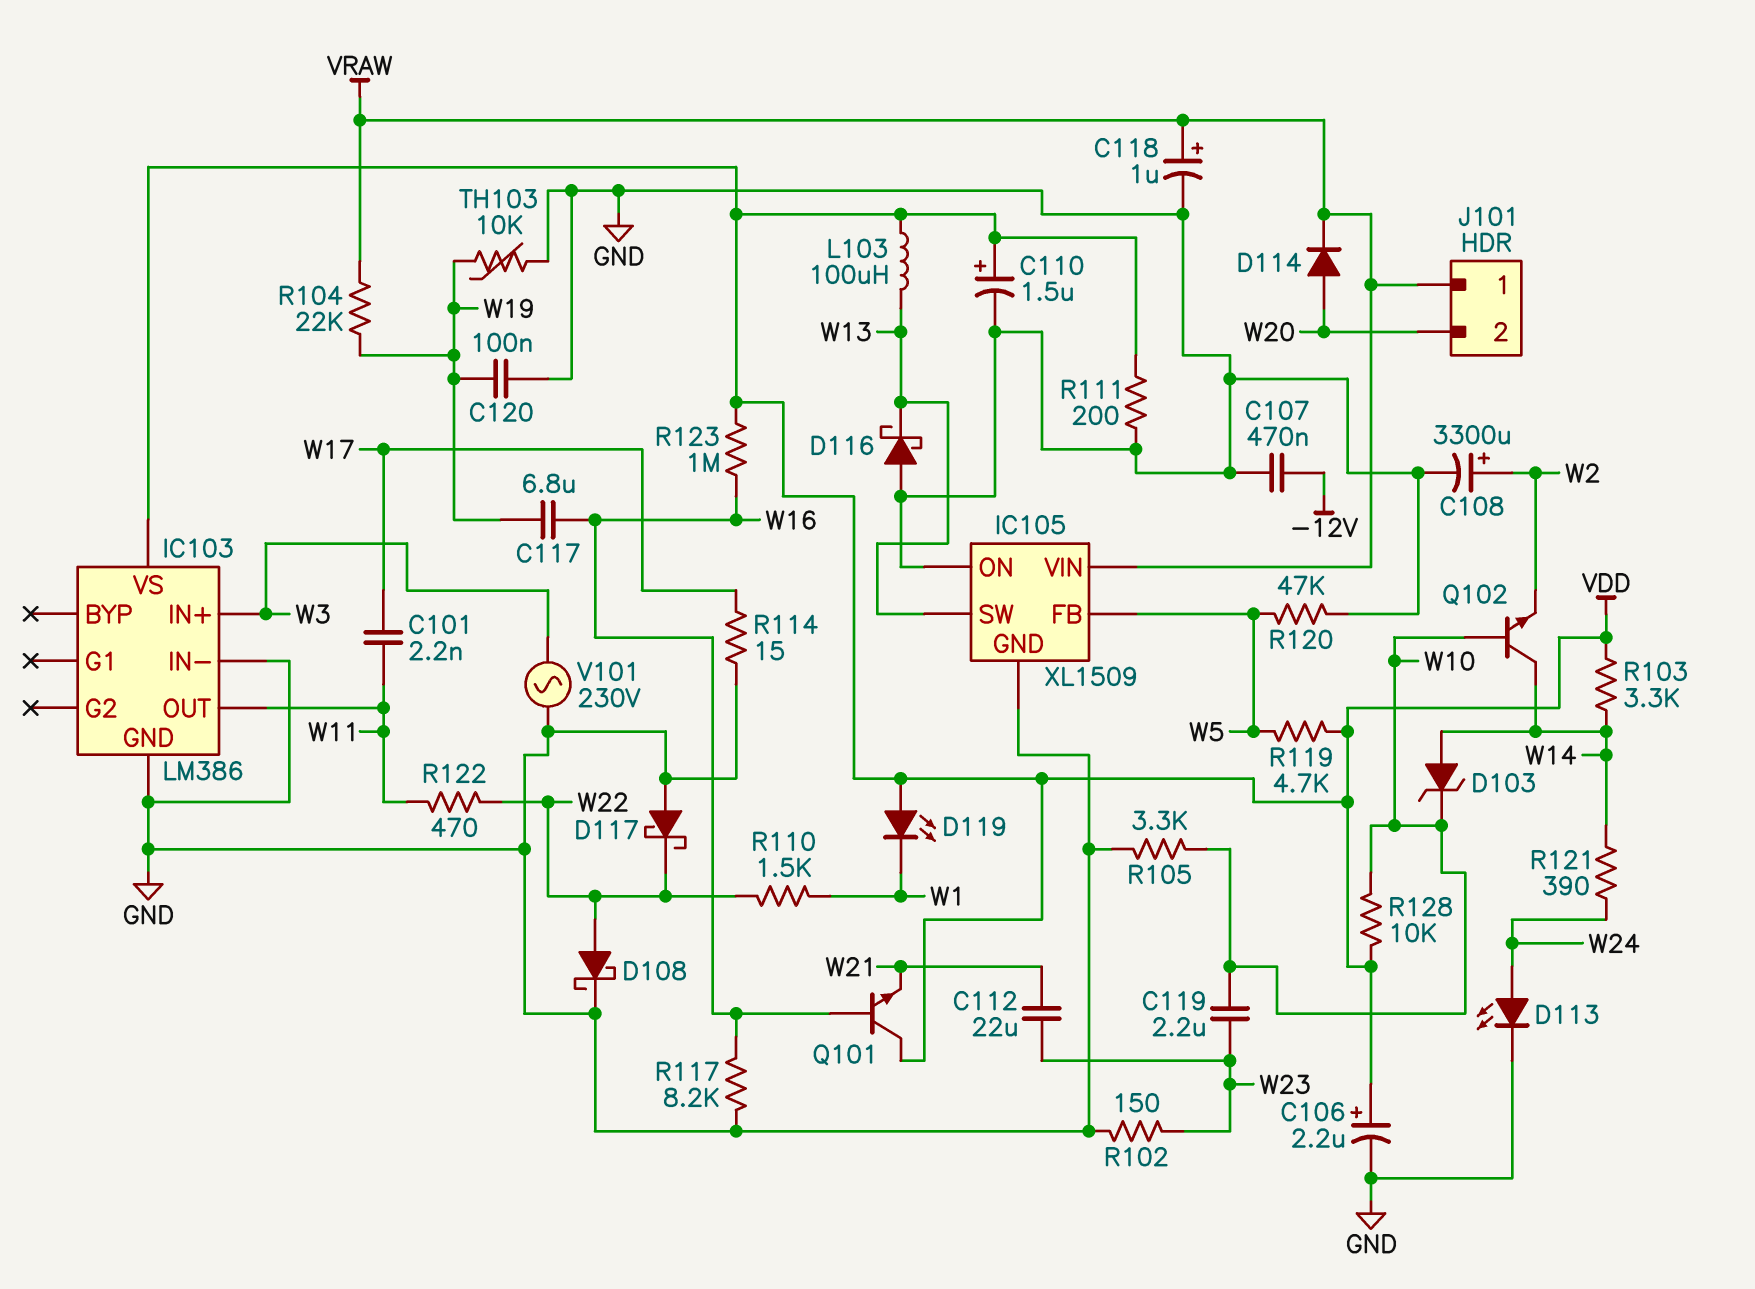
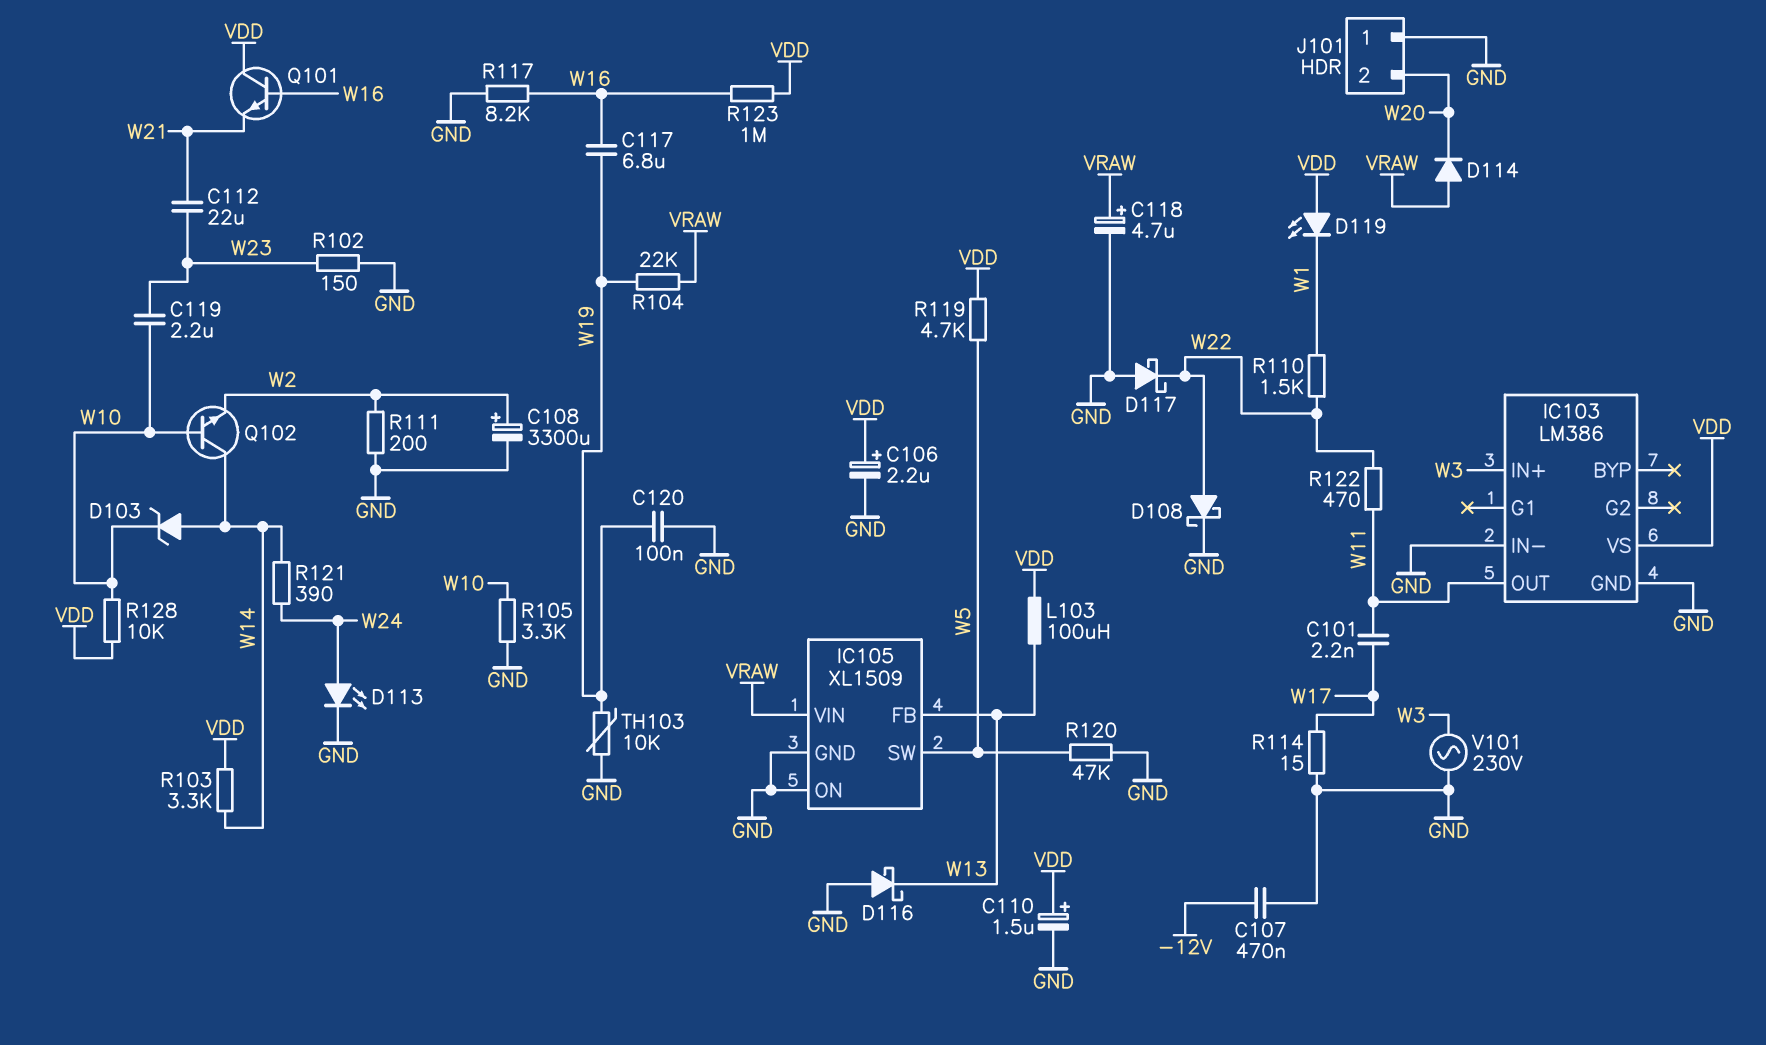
C118: 1uF (plus VRAW, minus GND) -> 4.7uF (plus VRAW, minus GND)
D114: diode (A W20, K VRAW) -> diode (A VRAW, K W20)
IC105 pin FB: W5 -> W13
IC105 pin SW: W13 -> W5
J101 pin 1: VRAW -> GND
R111: 200 (GND, VDD) -> 200 (GND, W2)

